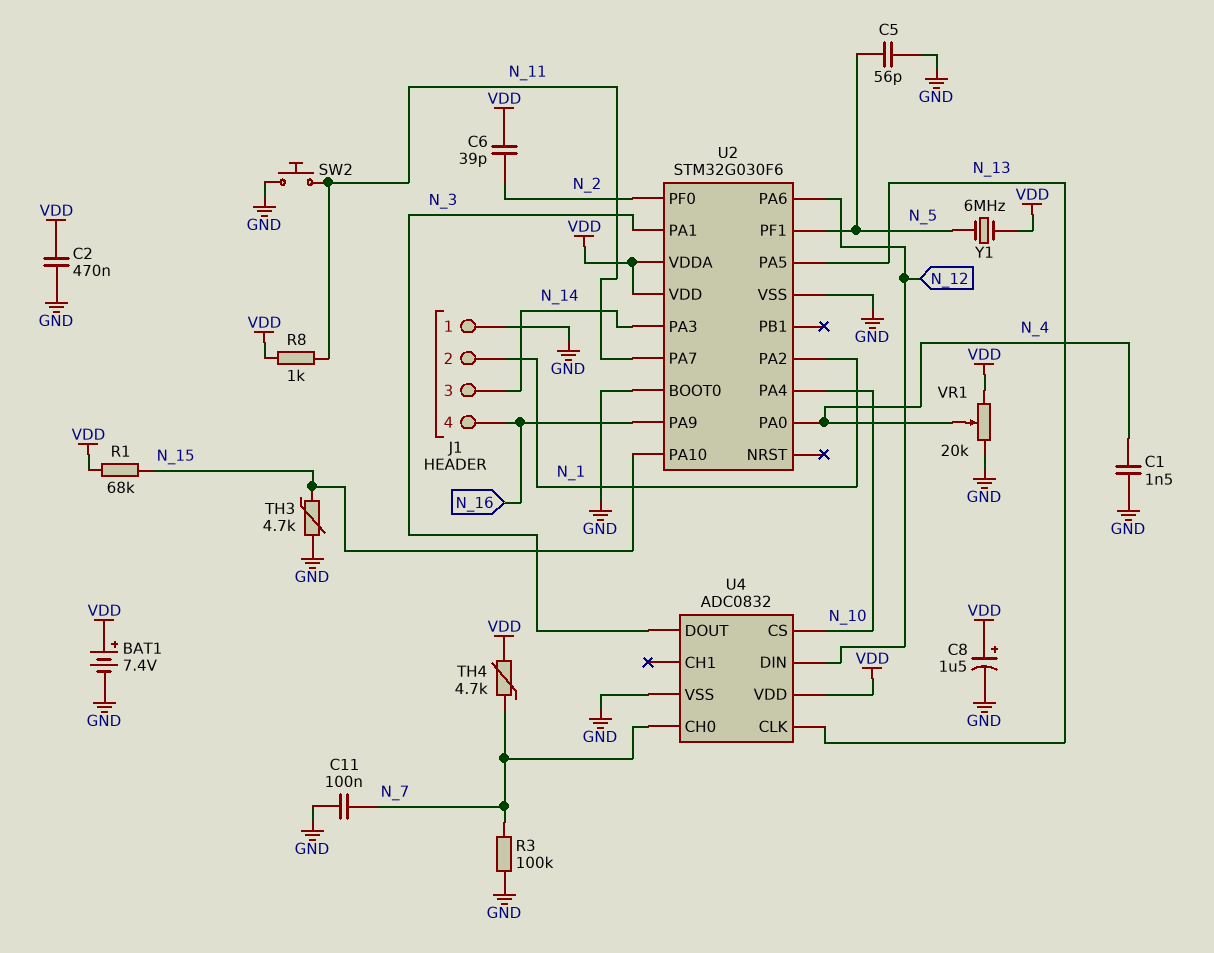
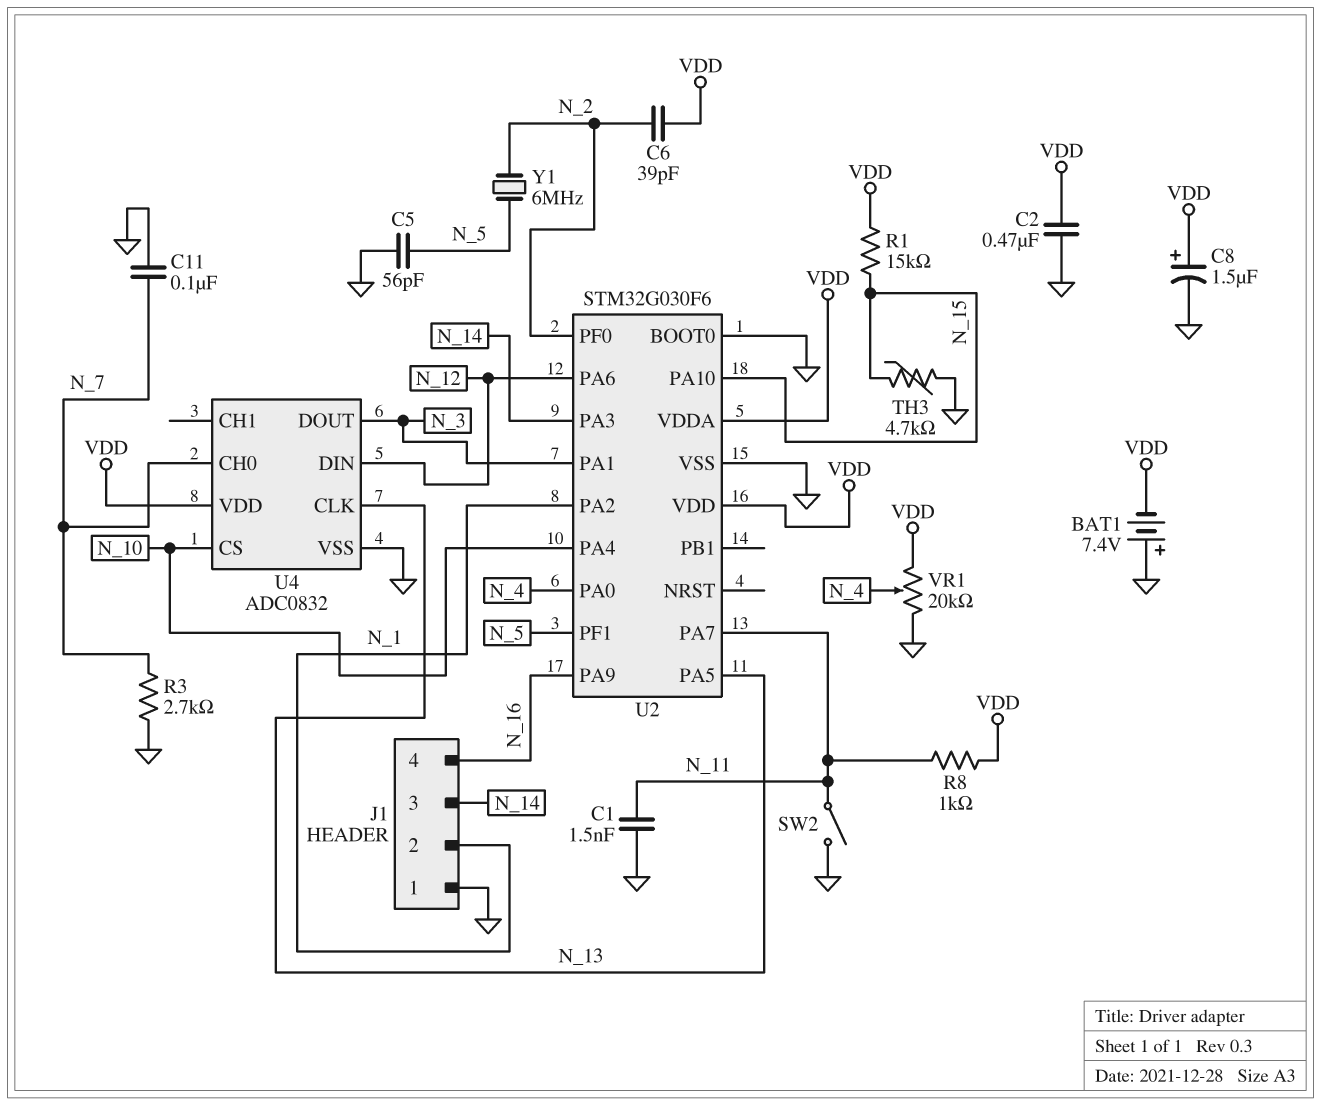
BAT1: 7.4V (plus VDD, minus GND) -> 7.4V (plus GND, minus VDD)
C1: 1.5nF (GND, N_4) -> 1.5nF (GND, N_11)
R1: 68k (N_15, VDD) -> 15k (N_15, VDD)
R3: 100k (GND, N_7) -> 2.7k (GND, N_7)
SW2: button (GND, N_11) -> switch (GND, N_11)
TH4: 4.7k (N_7, VDD) -> none
Y1: 6MHz (N_5, VDD) -> 6MHz (N_2, N_5)

